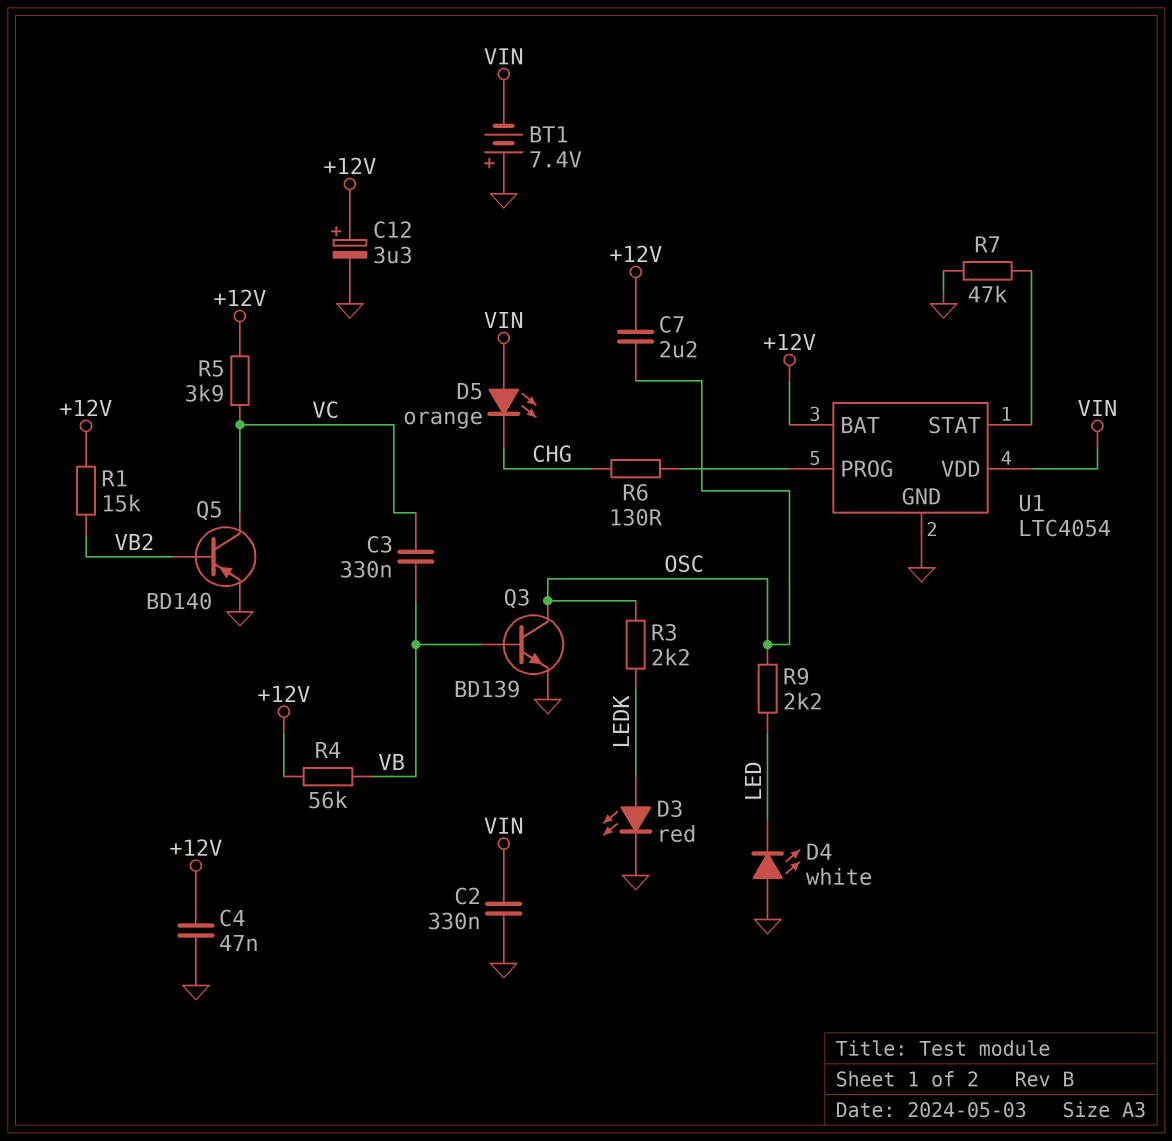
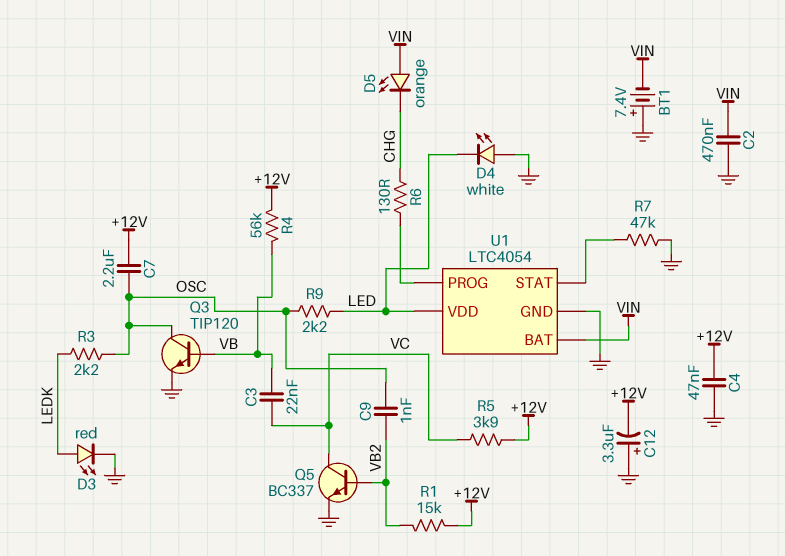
C2: 330nF (GND, VIN) -> 470nF (GND, VIN)
C3: 330nF (VB, VC) -> 22nF (VB, VC)
C9: none -> 1nF (OSC, VB2)
C12: 3.3uF (plus +12V, minus GND) -> 3.3uF (plus GND, minus +12V)
Q3: NPN BD139 (B VB, C OSC, E GND) -> NPN TIP120 (B VB, C OSC, E GND)
Q5: PNP BD140 (B VB2, C VC, E GND) -> NPN BC337 (B VB2, C VC, E GND)
U1 pin BAT: +12V -> VIN
U1 pin VDD: VIN -> LED

